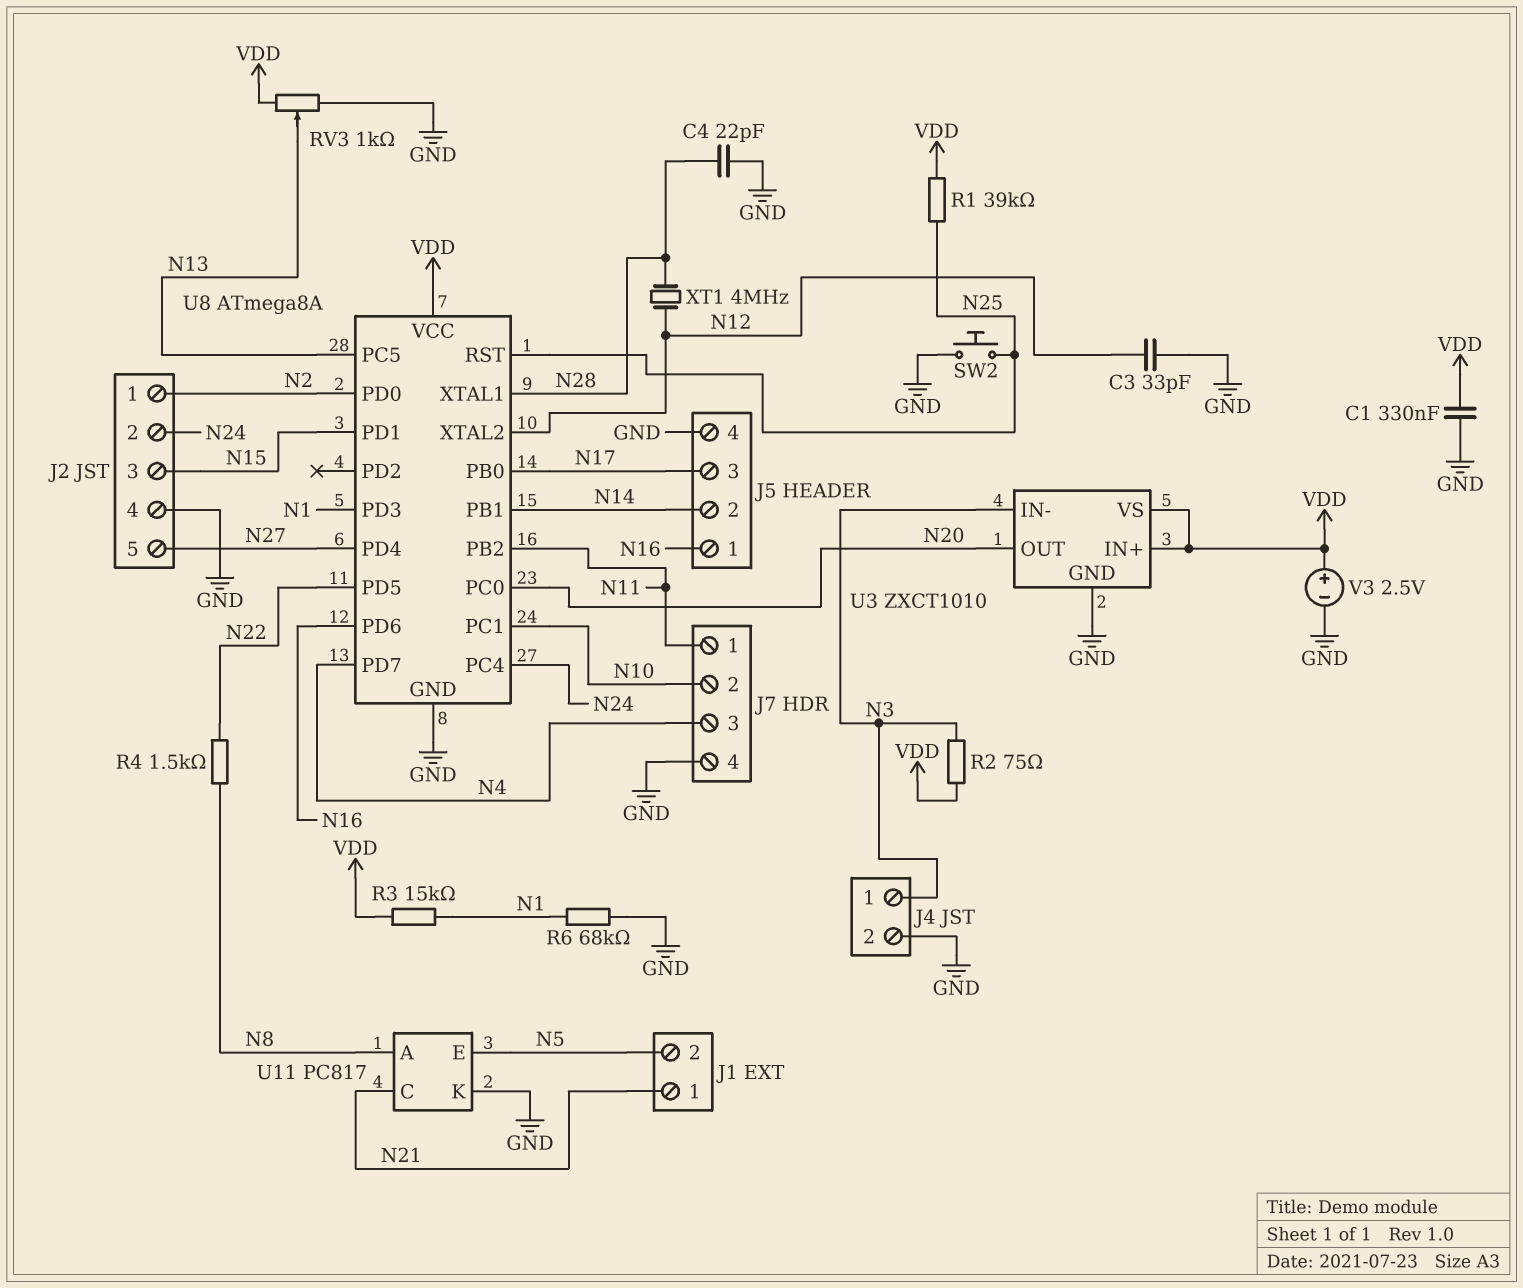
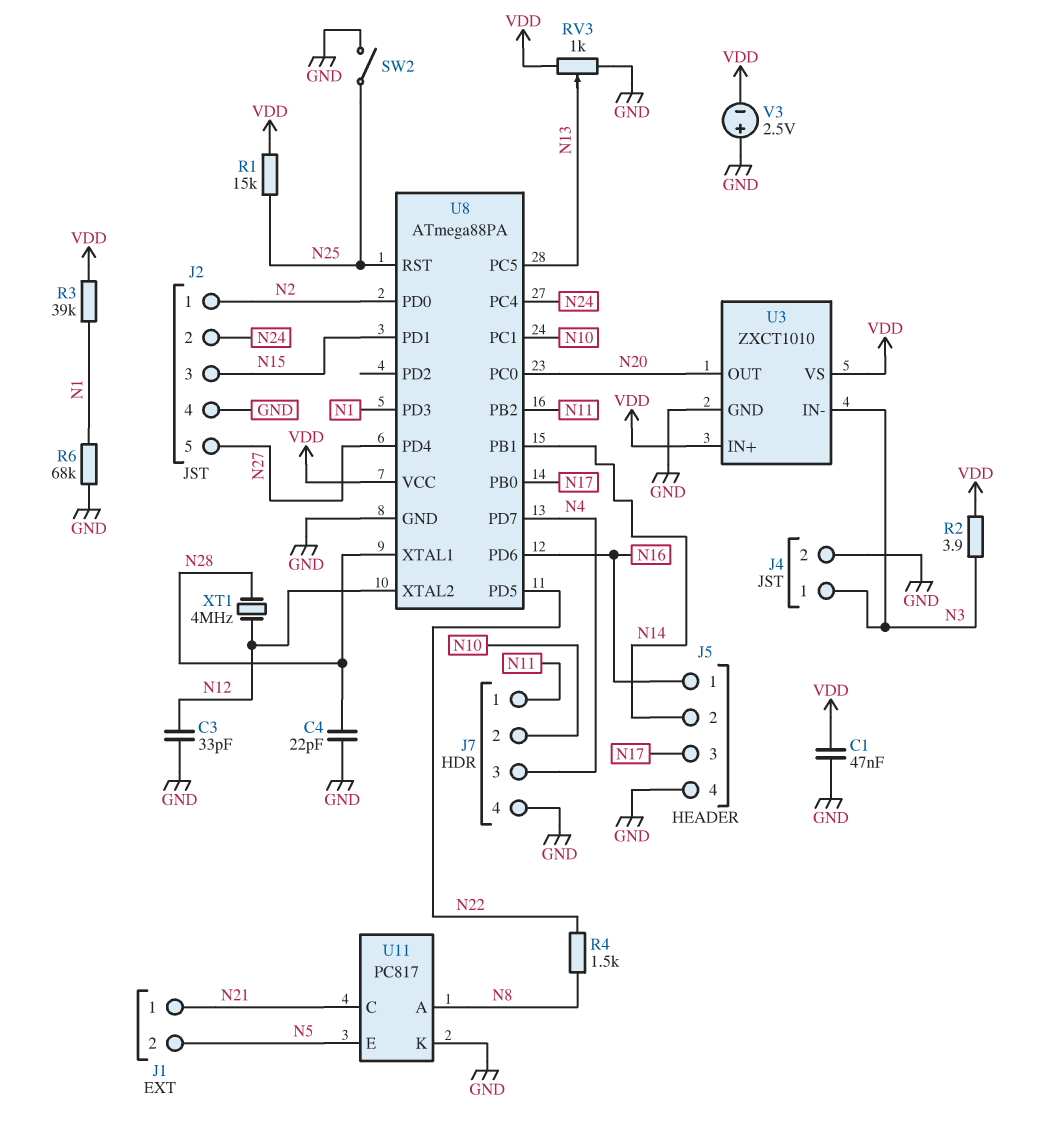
C1: 330nF (GND, VDD) -> 47nF (GND, VDD)
R1: 39k (N25, VDD) -> 15k (N25, VDD)
R2: 75 (N3, VDD) -> 3.9 (N3, VDD)
R3: 15k (N1, VDD) -> 39k (N1, VDD)
SW2: button (GND, N25) -> switch (GND, N25)
U8: ATmega8A -> ATmega88PA
V3: 2.5V (plus VDD, minus GND) -> 2.5V (plus GND, minus VDD)

